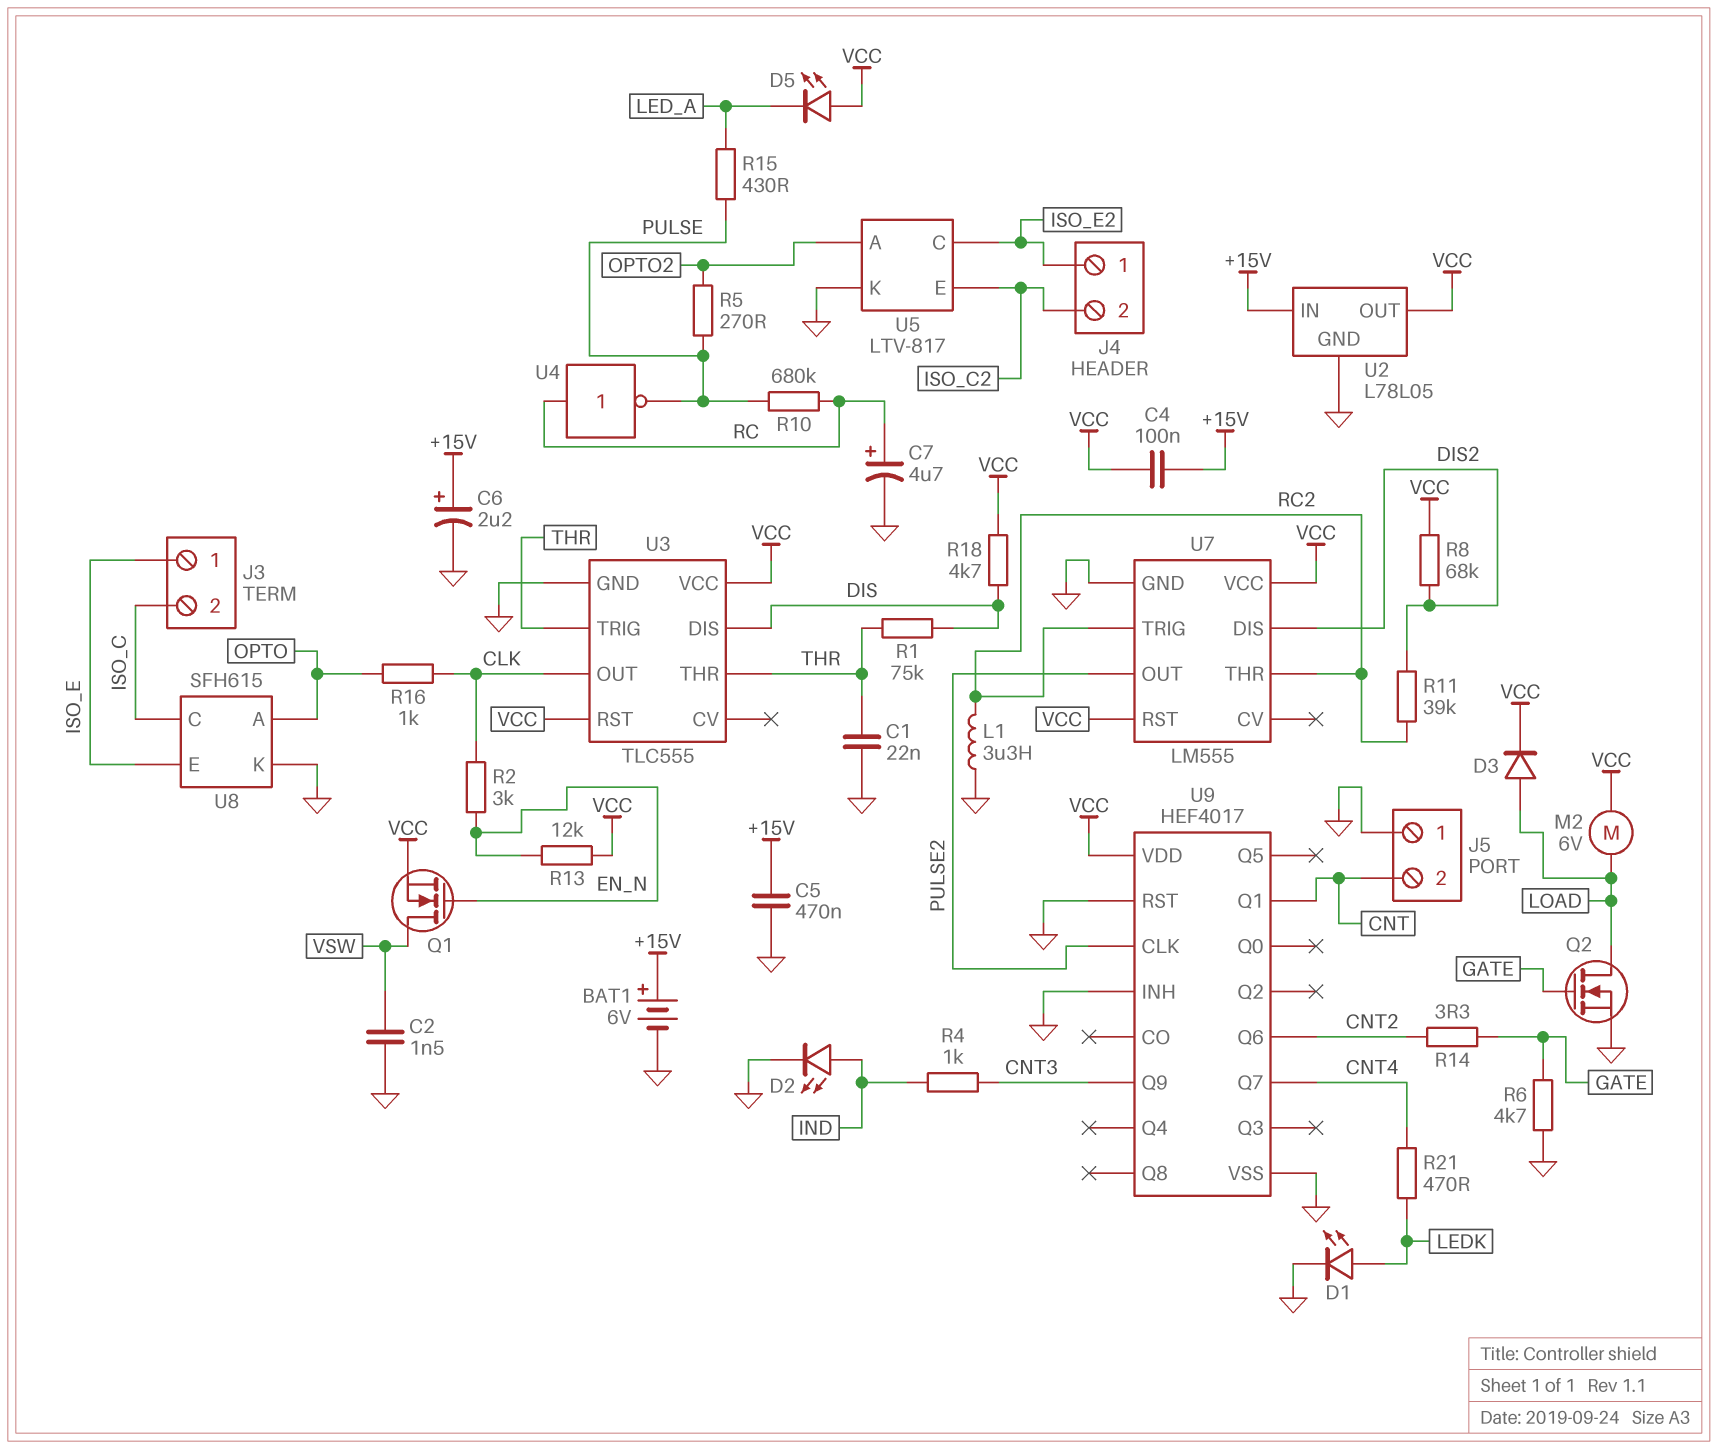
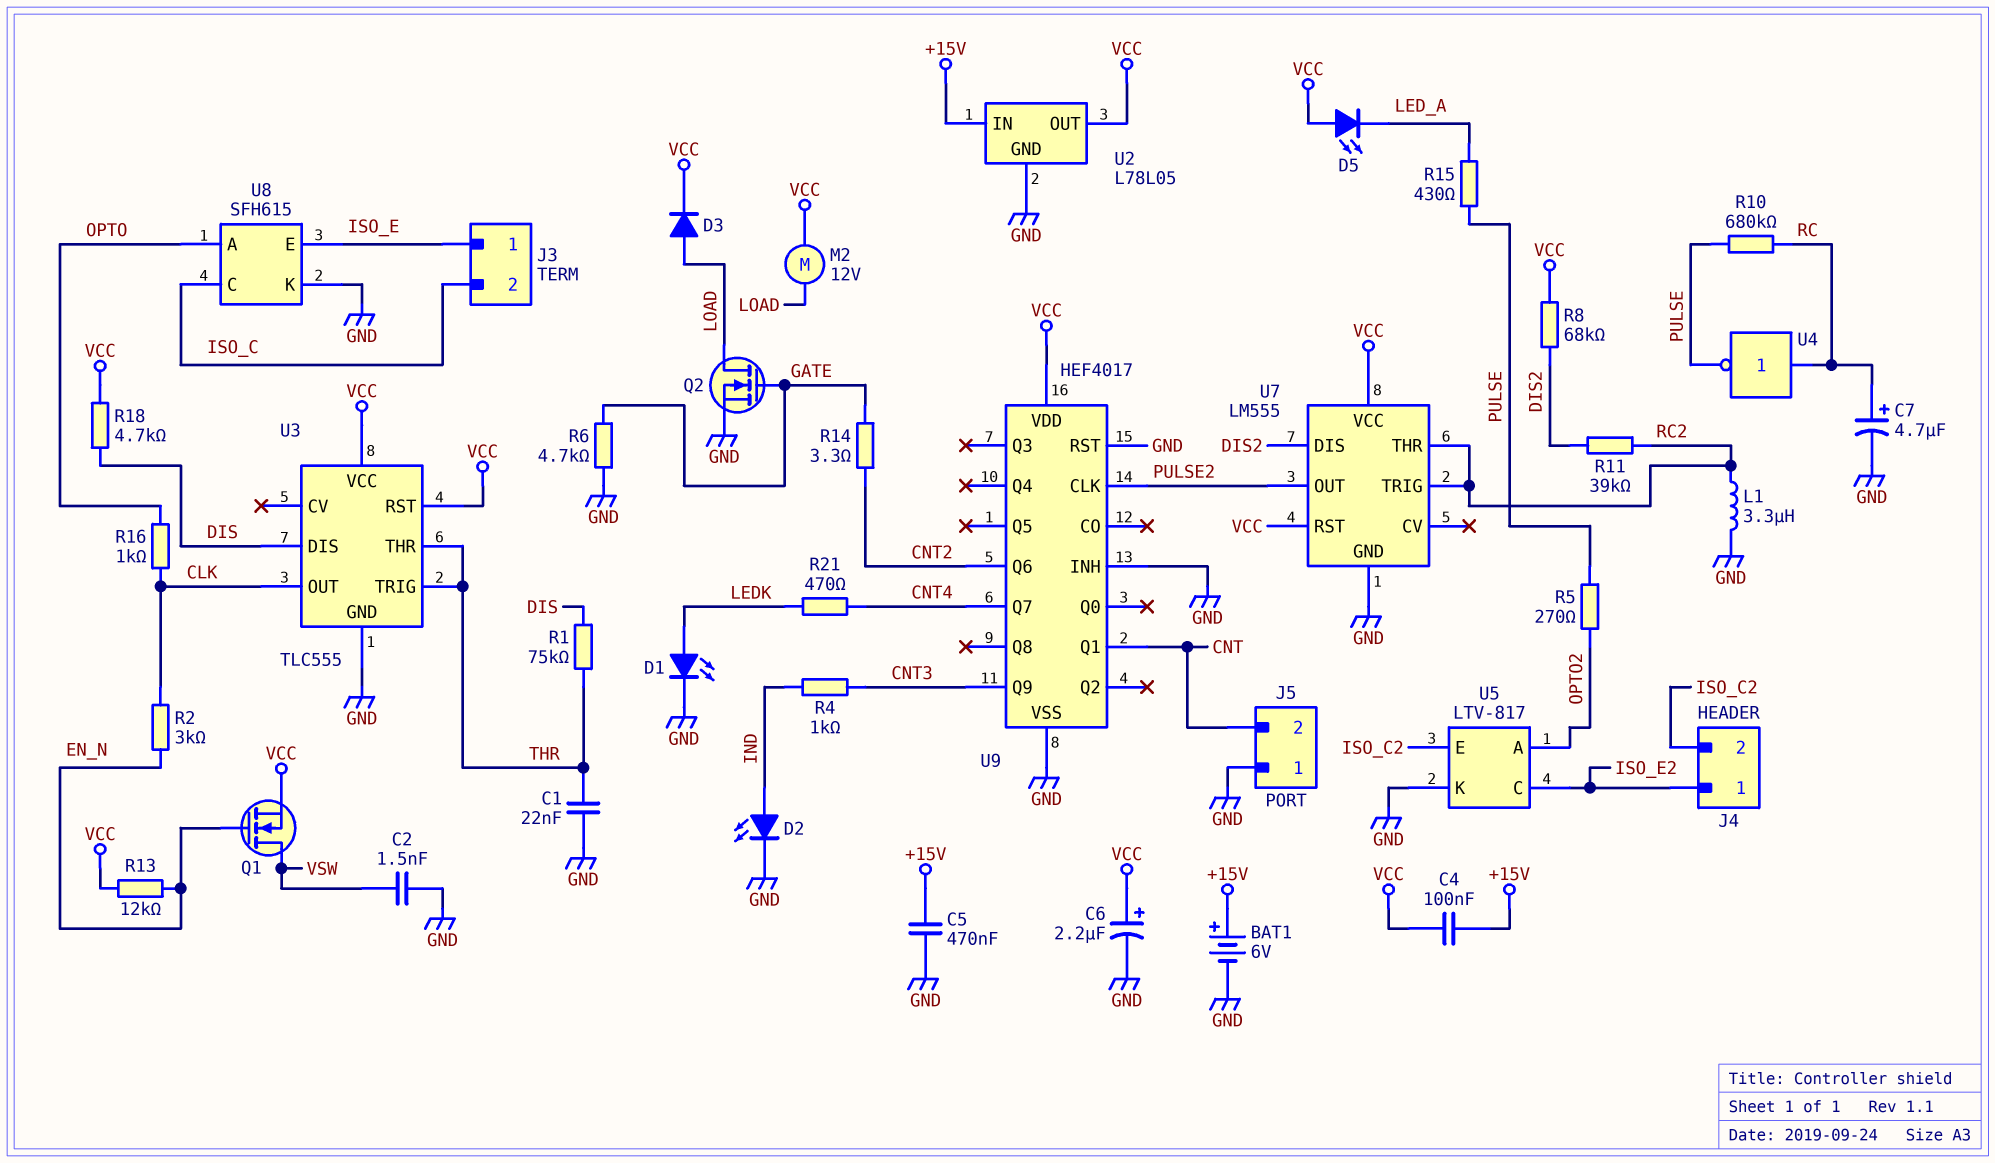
C6: 2.2uF (plus +15V, minus GND) -> 2.2uF (plus VCC, minus GND)
M2: motor 6V (LOAD, VCC) -> motor 12V (LOAD, VCC)

